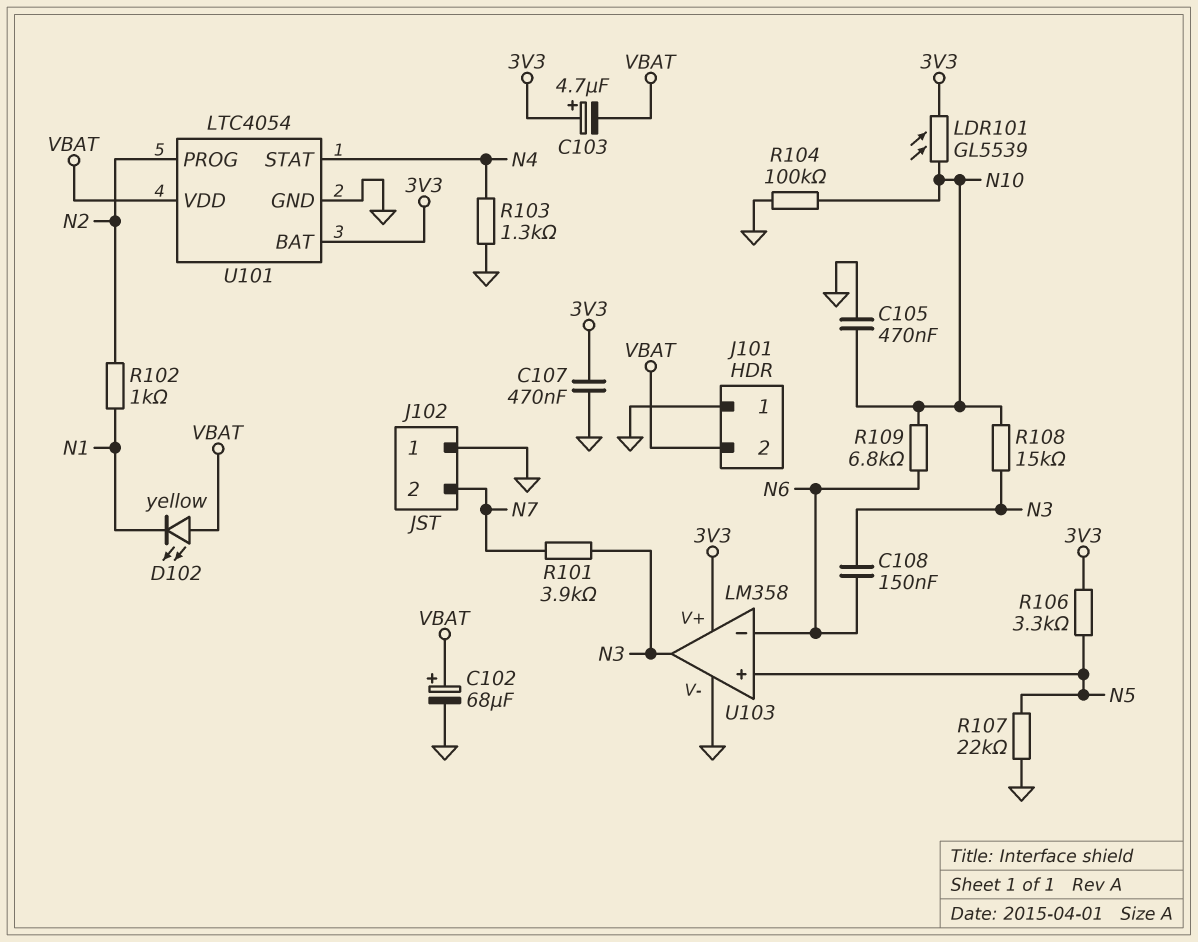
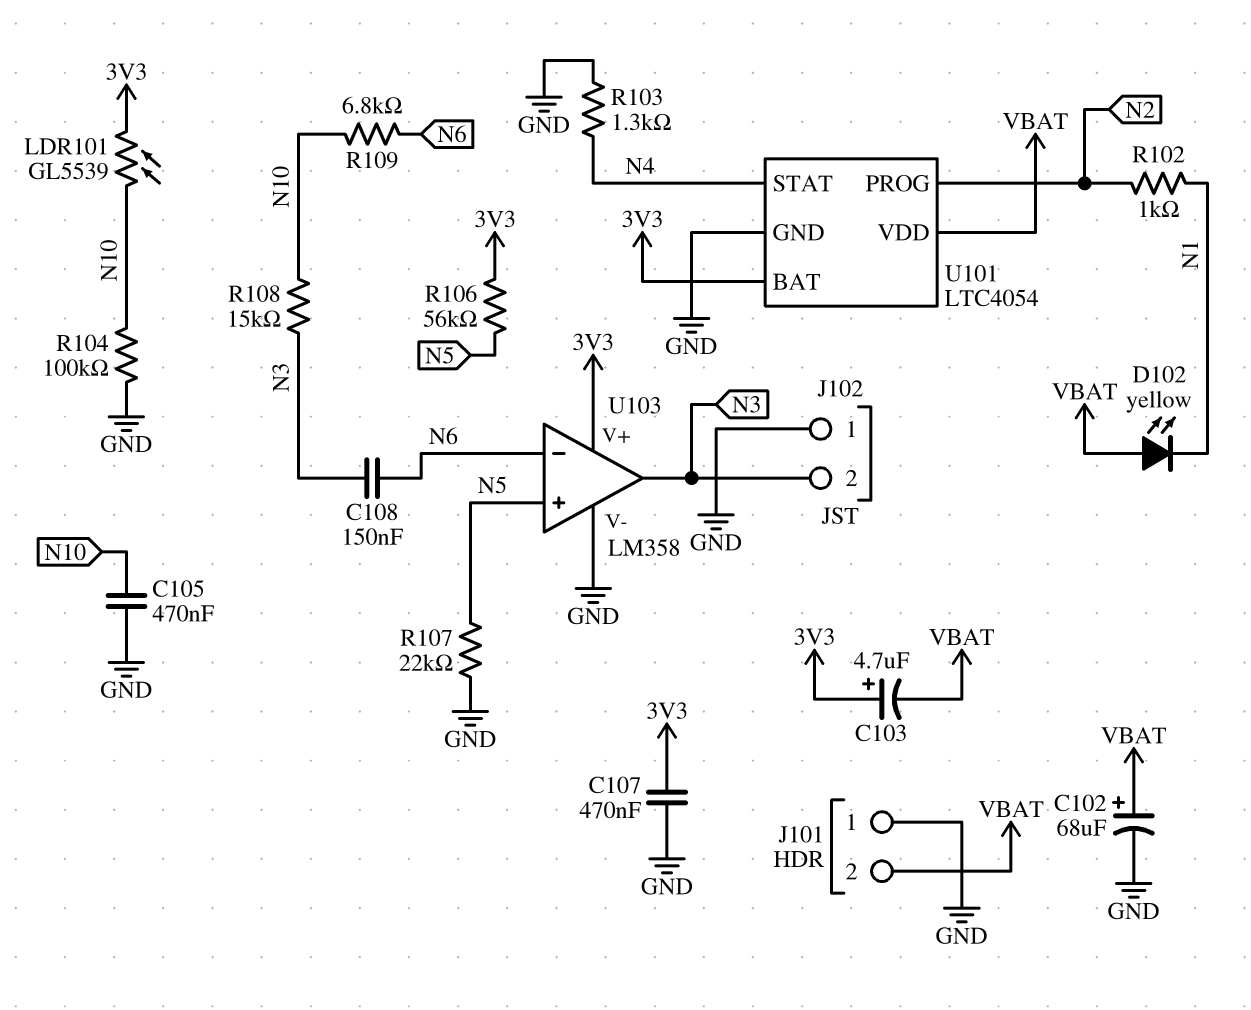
J102 pin 2: N7 -> N3
R101: 3.9k (N3, N7) -> none
R106: 3.3k (3V3, N5) -> 56k (3V3, N5)

